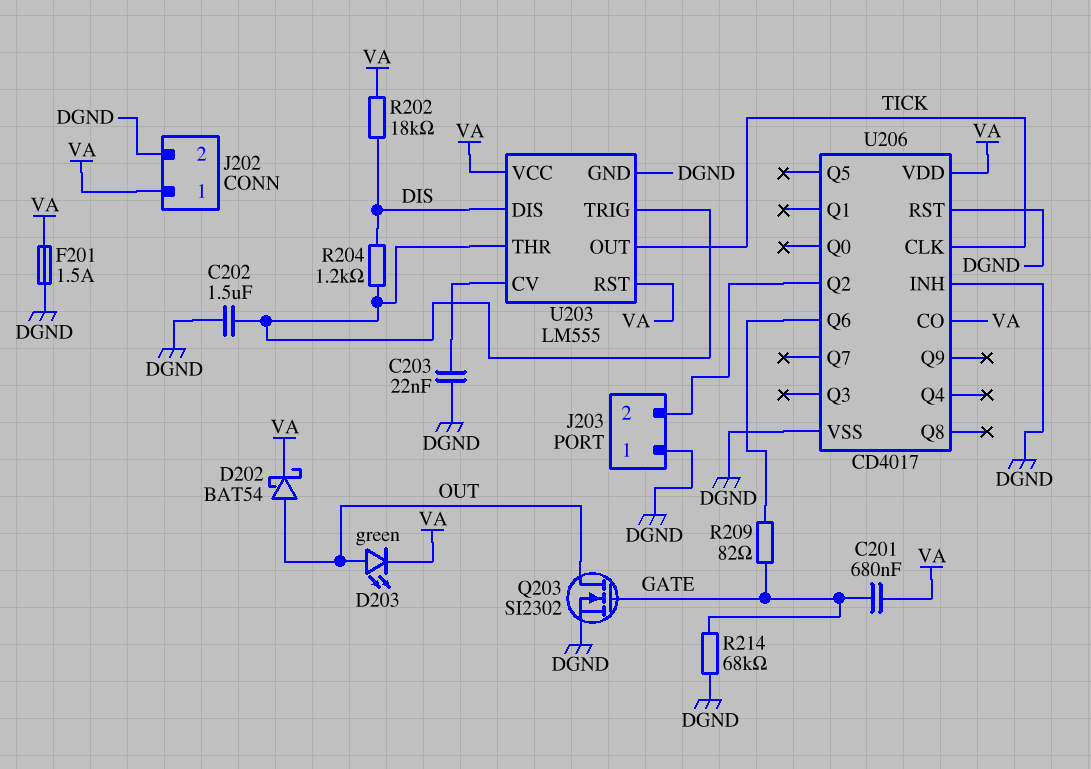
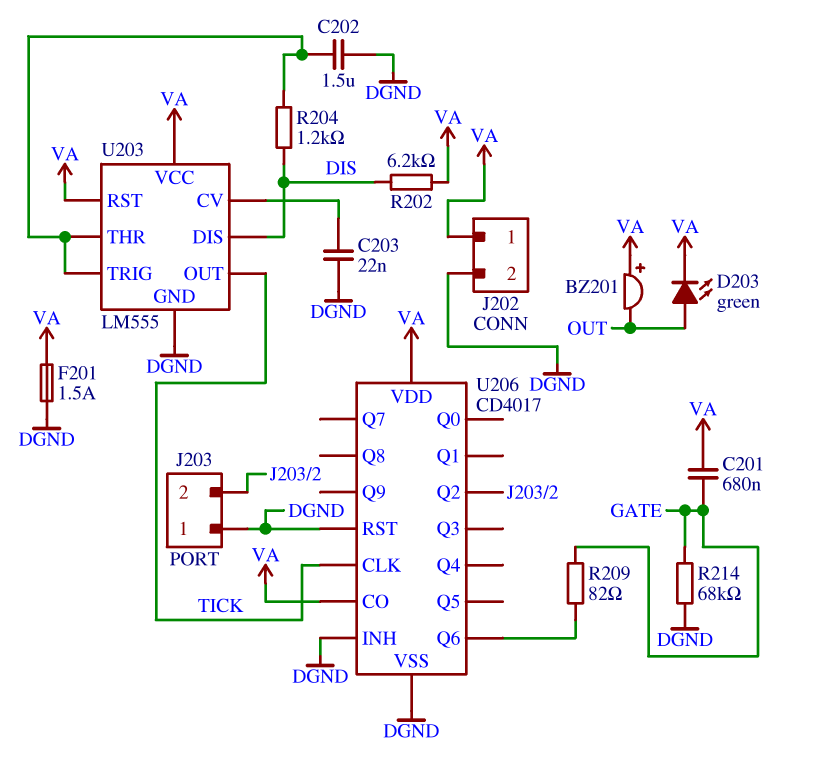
BZ201: none -> buzzer (plus VA, minus OUT)
D202: schottky BAT54 (A OUT, K VA) -> none
Q203: NMOS SI2302 (G GATE, D OUT, S DGND) -> none
R202: 18k (DIS, VA) -> 6.2k (DIS, VA)

